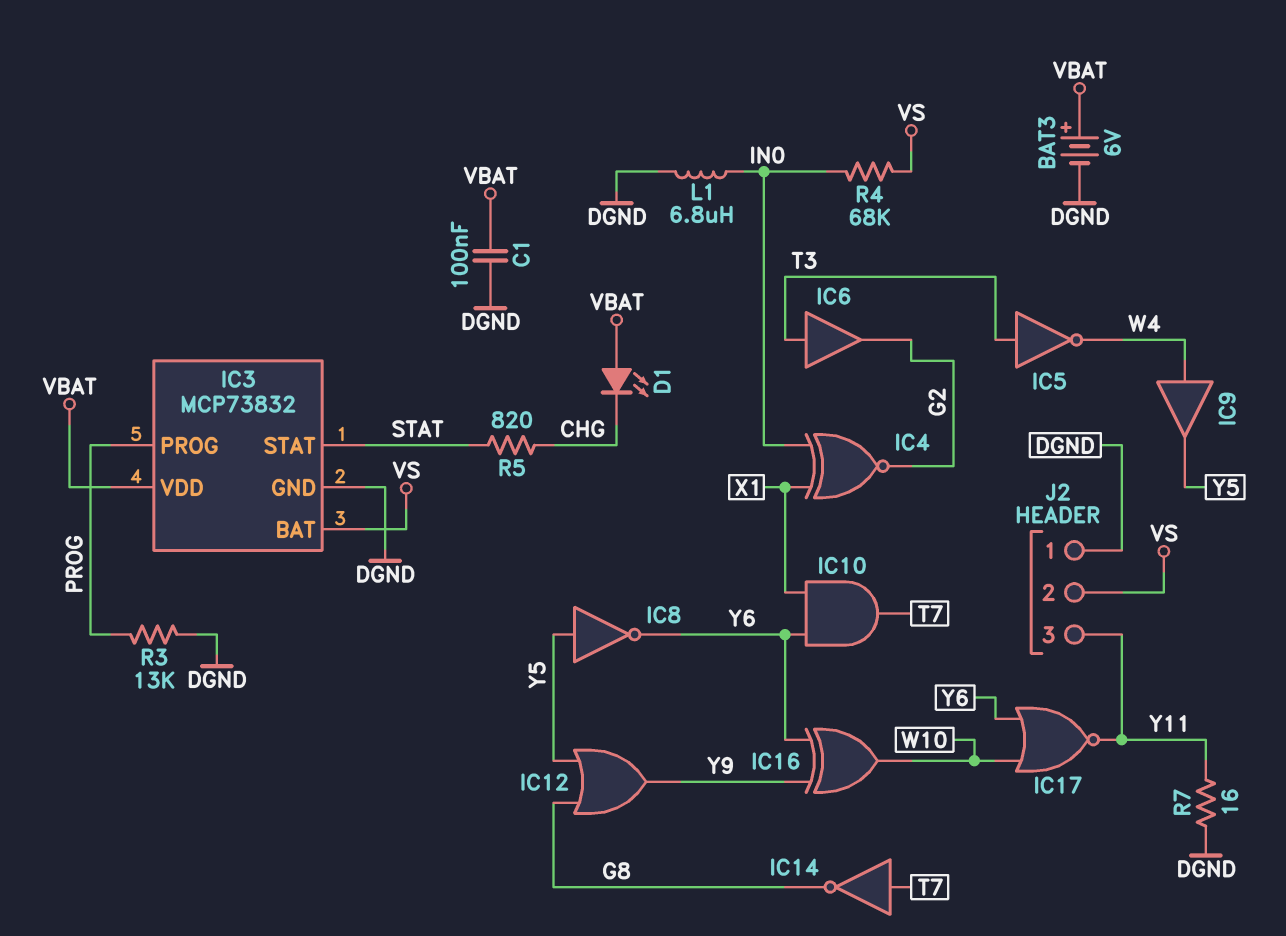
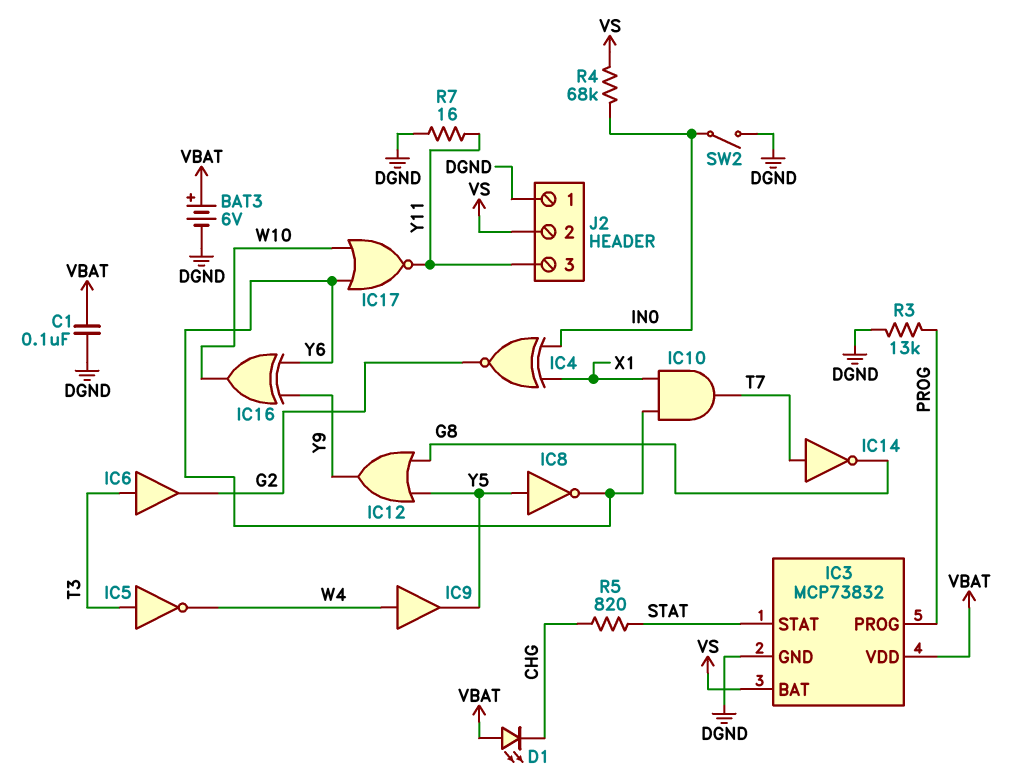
L1: 6.8uH (DGND, IN0) -> none
SW2: none -> switch (DGND, IN0)

